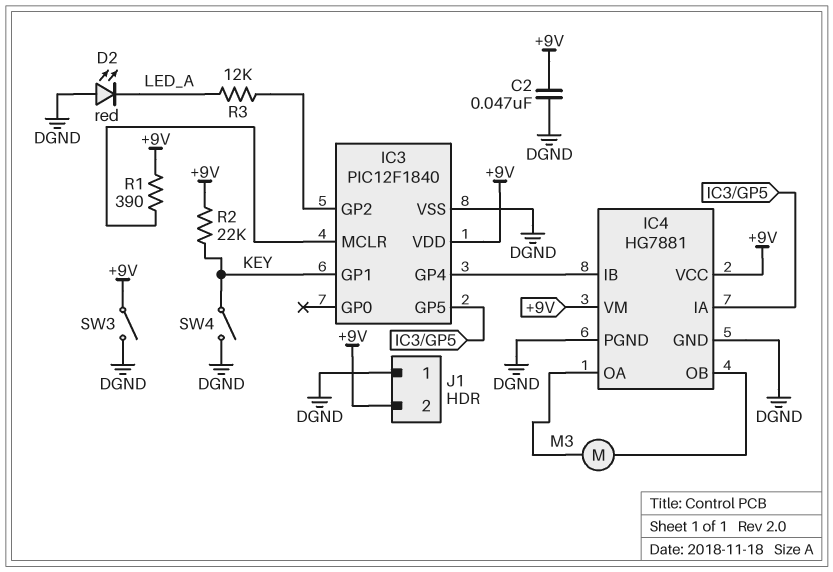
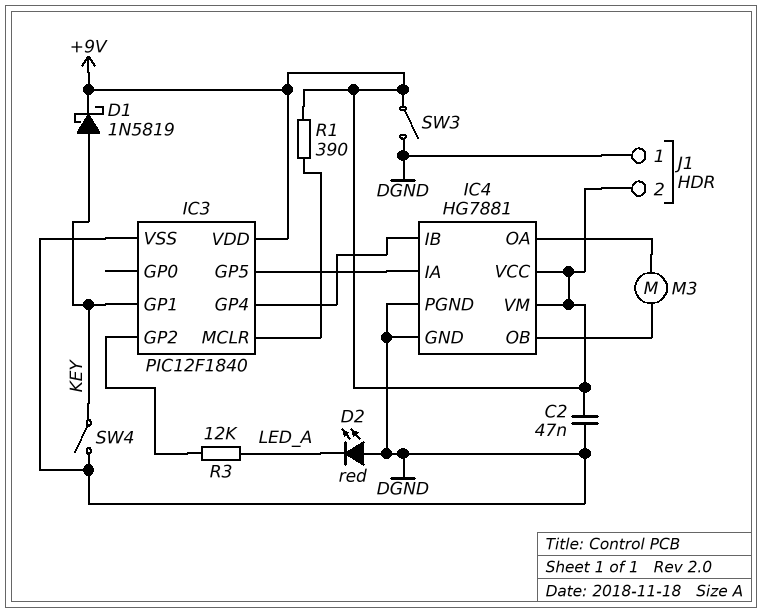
D1: none -> schottky 1N5819 (A KEY, K +9V)
R2: 22k (+9V, KEY) -> none

